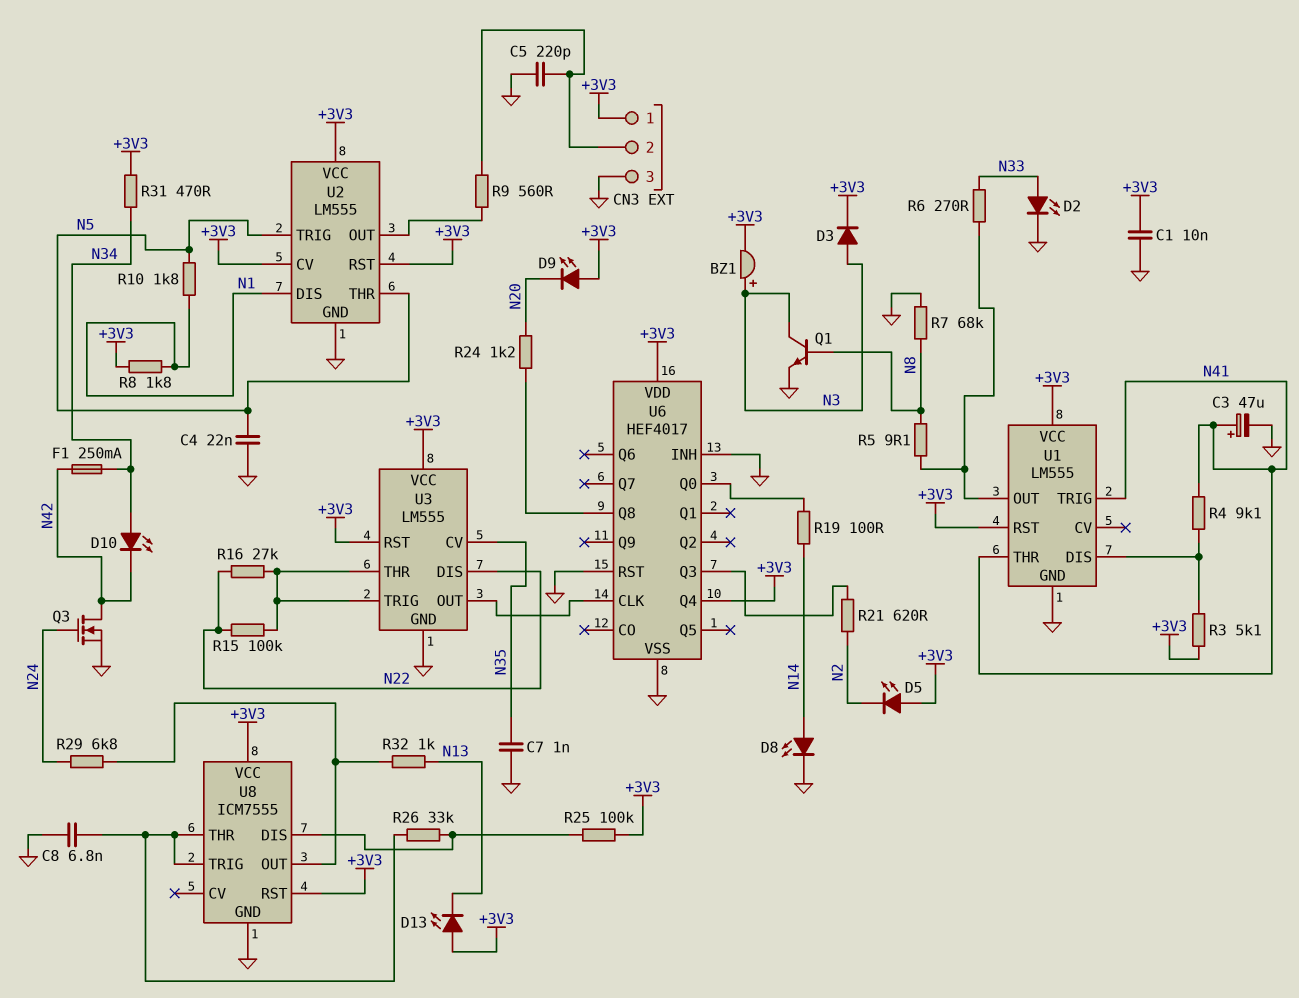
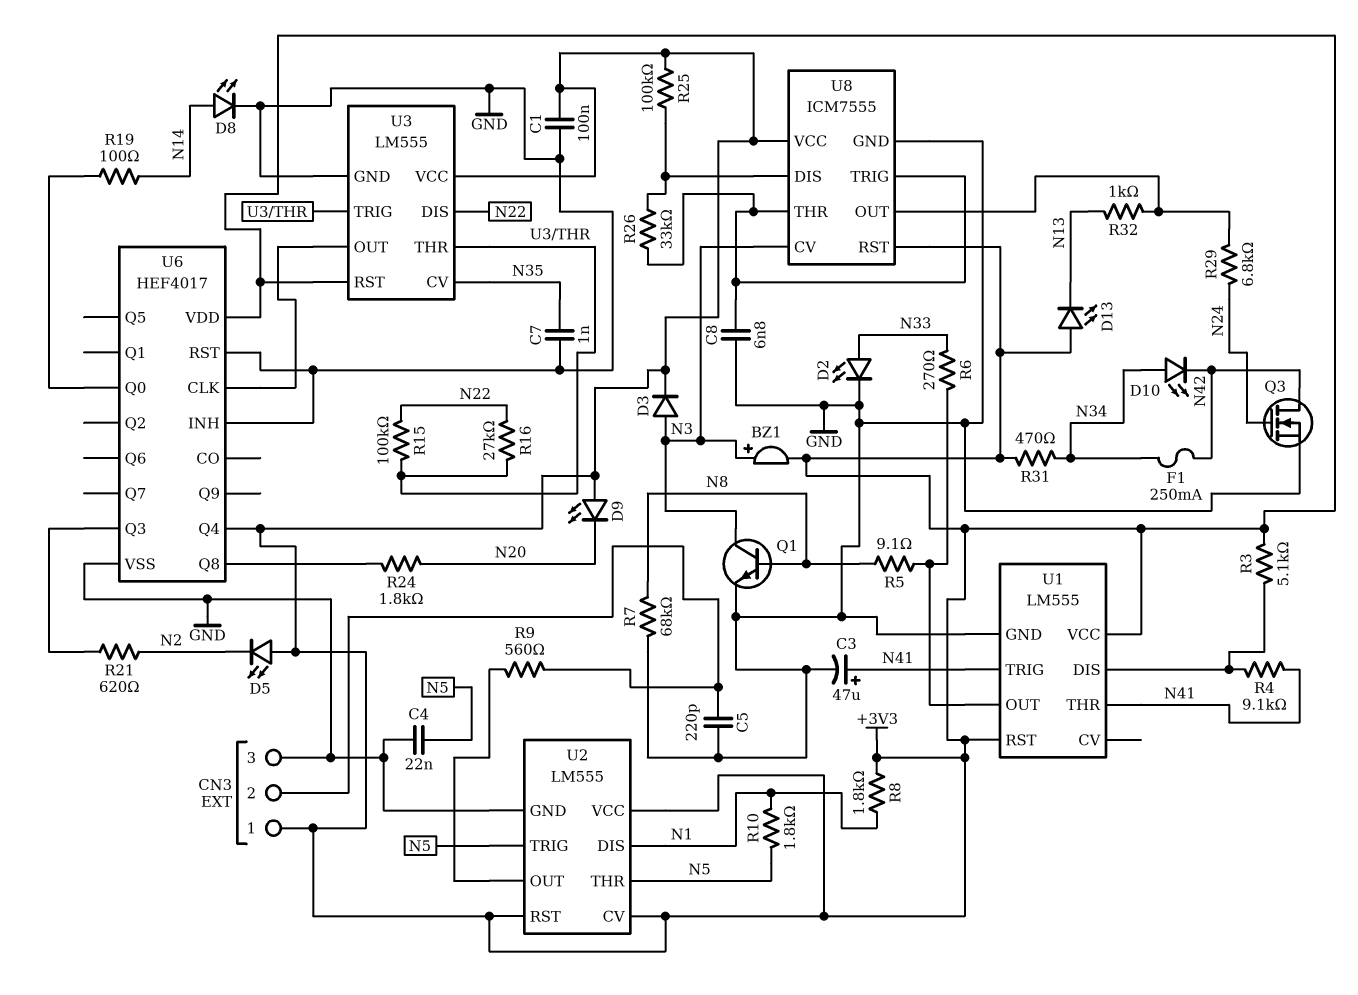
C1: 10nF (+3V3, GND) -> 100nF (+3V3, GND)
R24: 1.2k (N20, U6/Q8) -> 1.8k (N20, U6/Q8)
U8 pin CV: none -> N3

